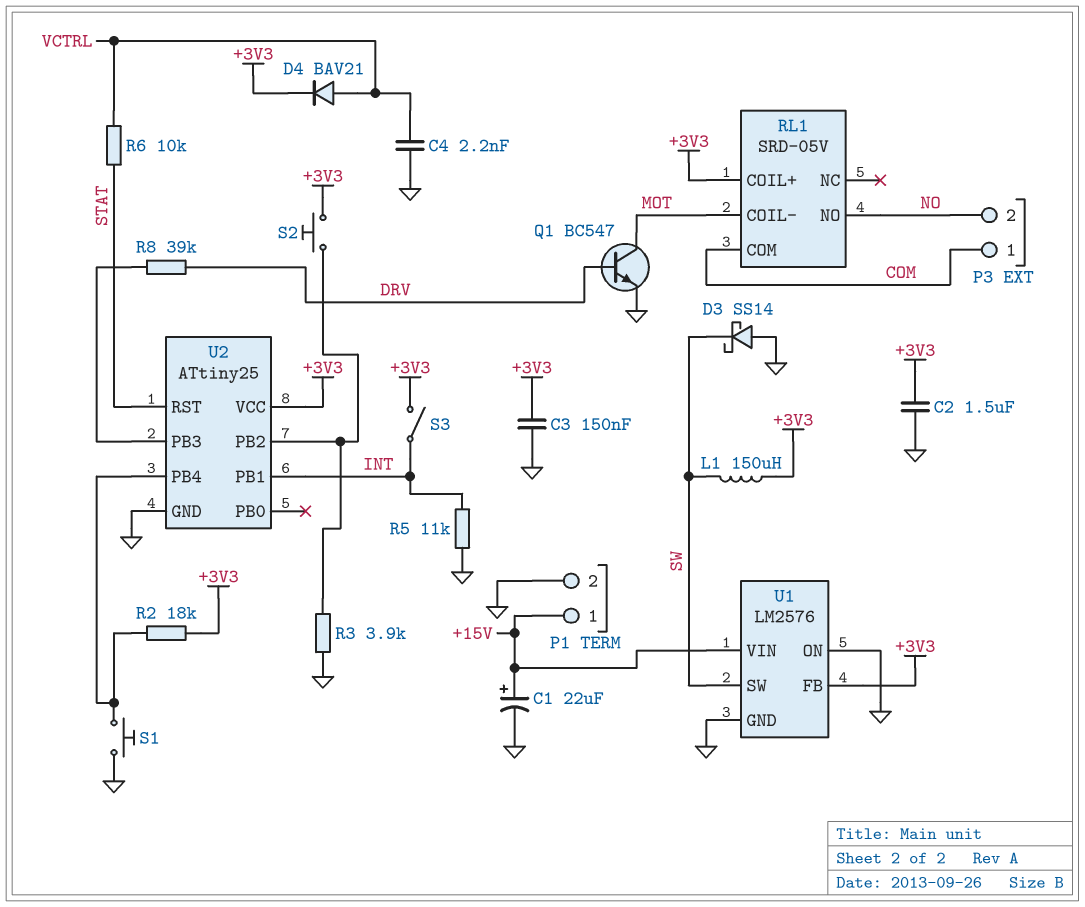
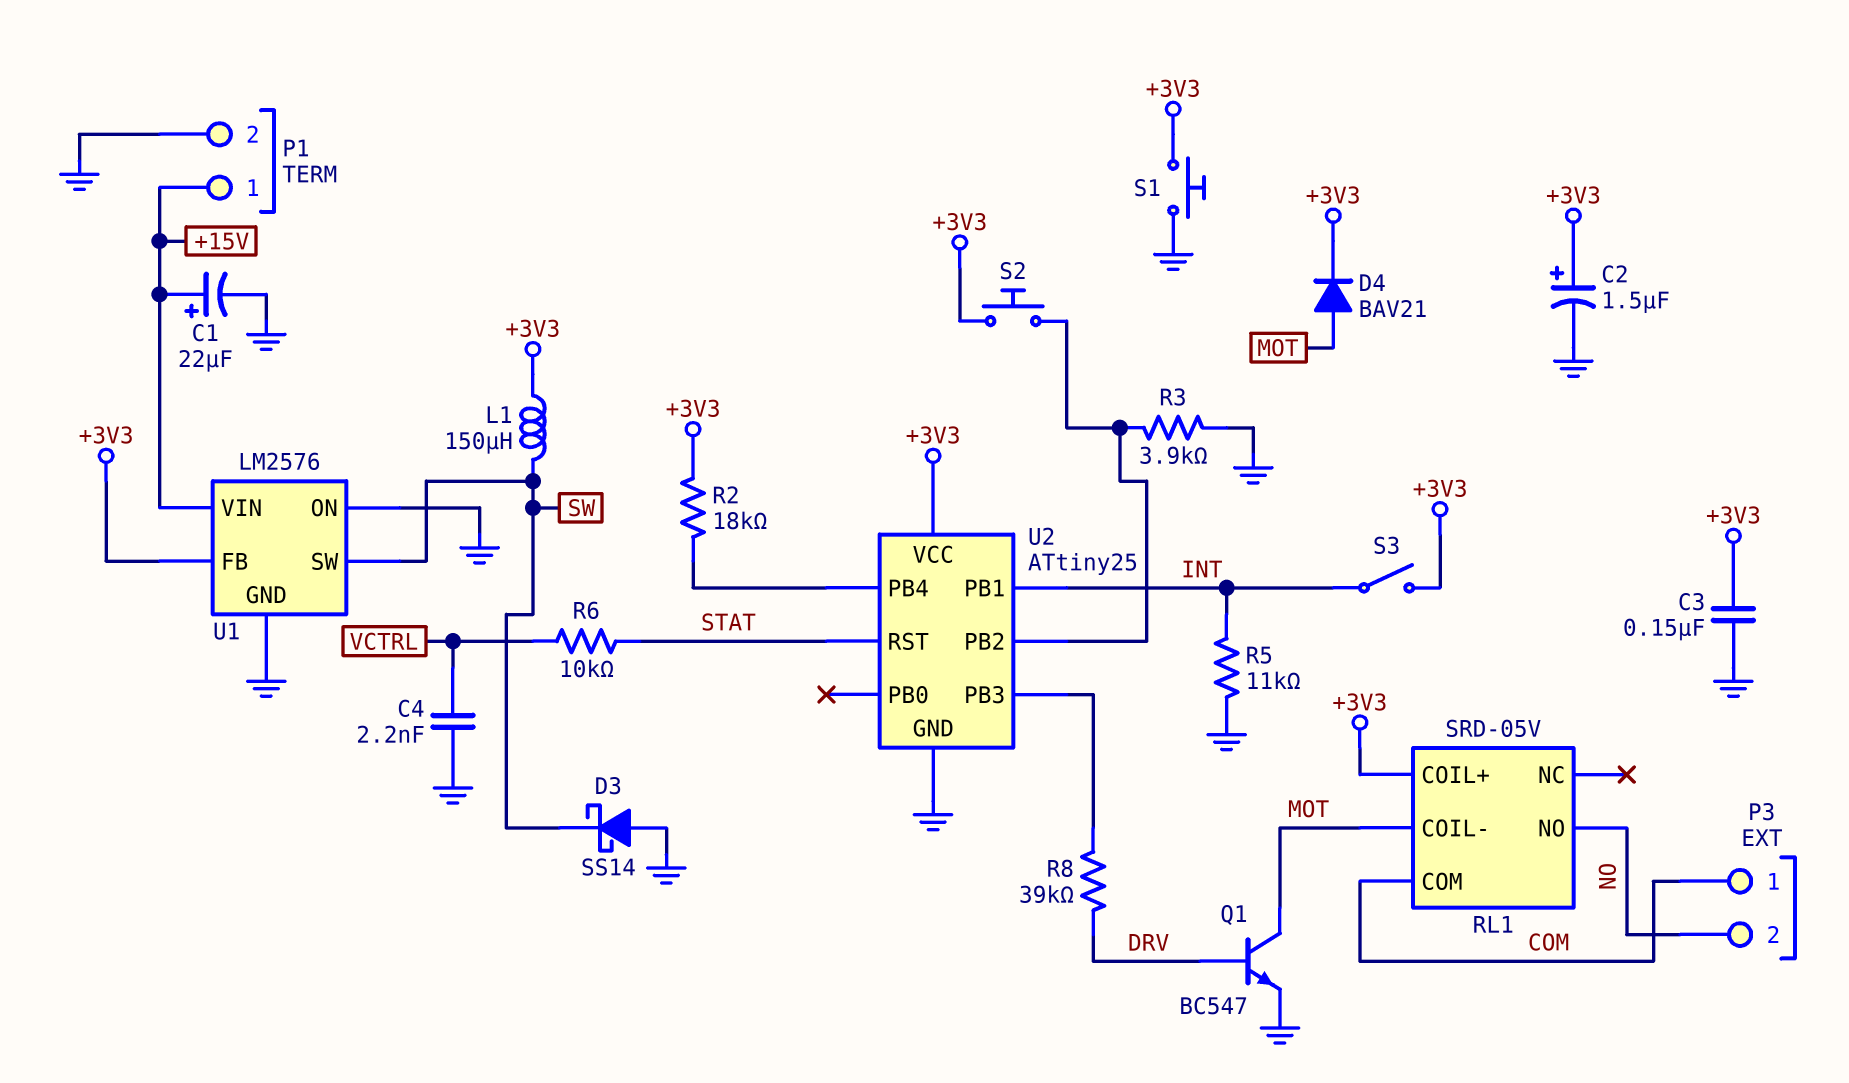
C2: 1.5uF (+3V3, GND) -> 1.5uF (plus +3V3, minus GND)
D4: diode BAV21 (A VCTRL, K +3V3) -> diode BAV21 (A MOT, K +3V3)
S1: button (GND, U2/PB4) -> button (+3V3, GND)

